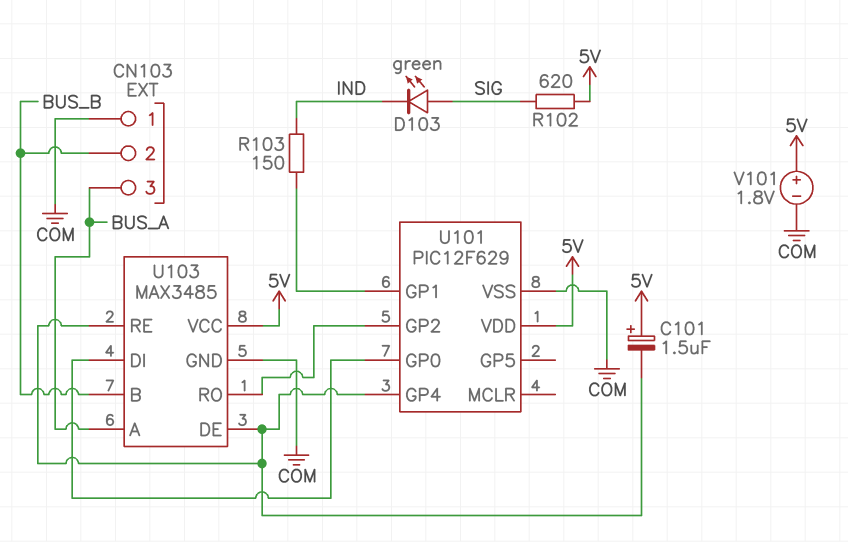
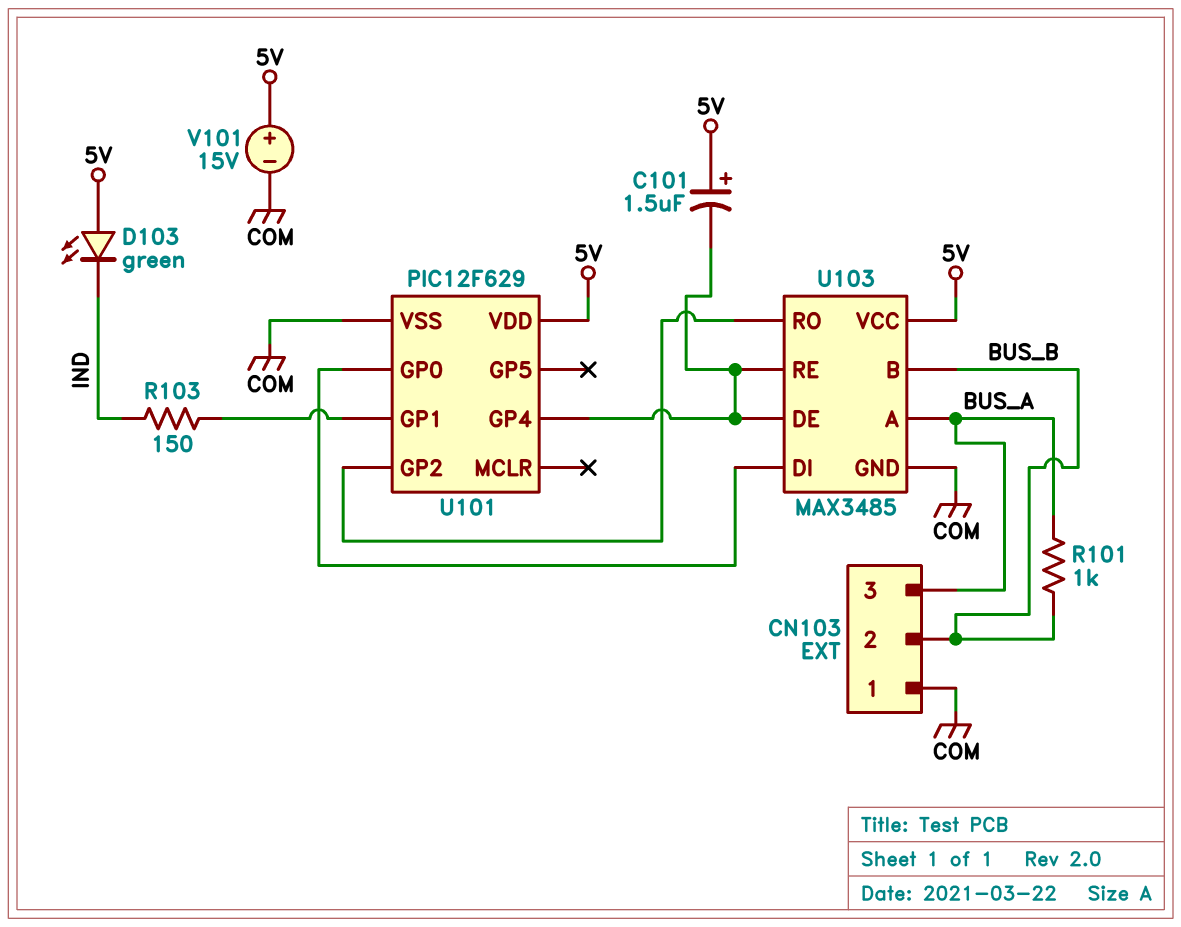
D103: LED green (A SIG, K IND) -> LED green (A 5V, K IND)
R101: none -> 1k (BUS_A, BUS_B)
R102: 620 (5V, SIG) -> none
V101: 1.8V (plus 5V, minus COM) -> 15V (plus 5V, minus COM)

